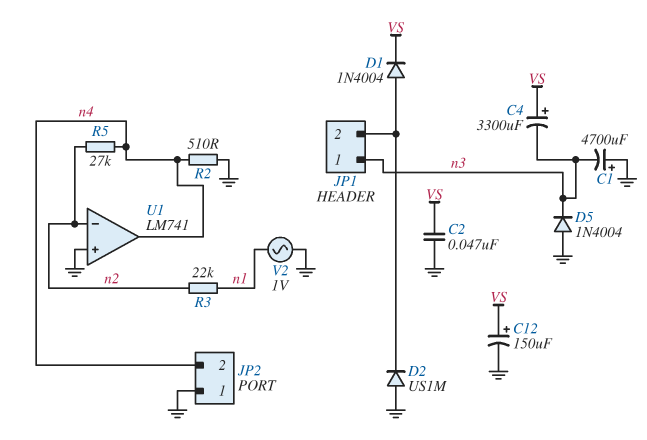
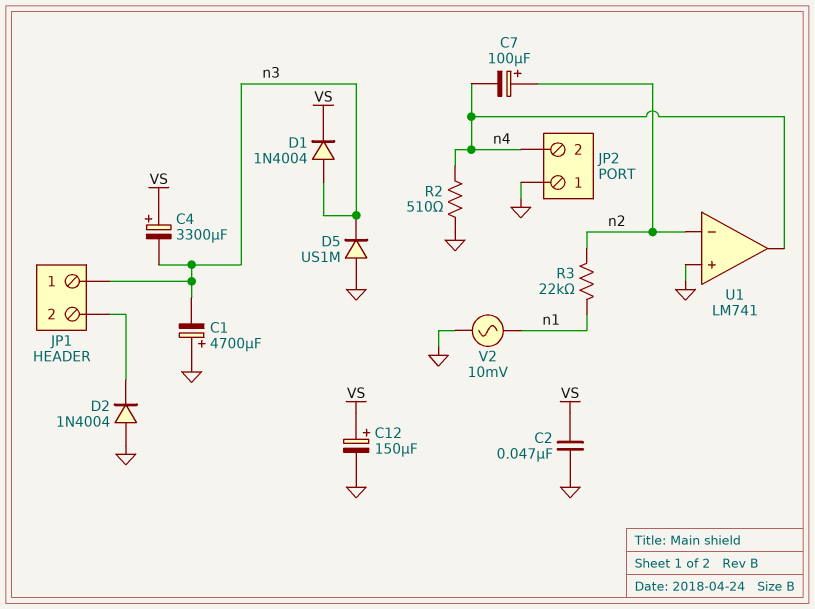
C7: none -> 100uF (plus n2, minus n4)
D1: diode 1N4004 (A JP1/2, K VS) -> diode 1N4004 (A n3, K VS)
D2: diode US1M (A GND, K JP1/2) -> diode 1N4004 (A GND, K JP1/2)
D5: diode 1N4004 (A GND, K n3) -> diode US1M (A GND, K n3)
R5: 27k (n2, n4) -> none
V2: AC 1V (GND, n1) -> AC 10mV (GND, n1)

